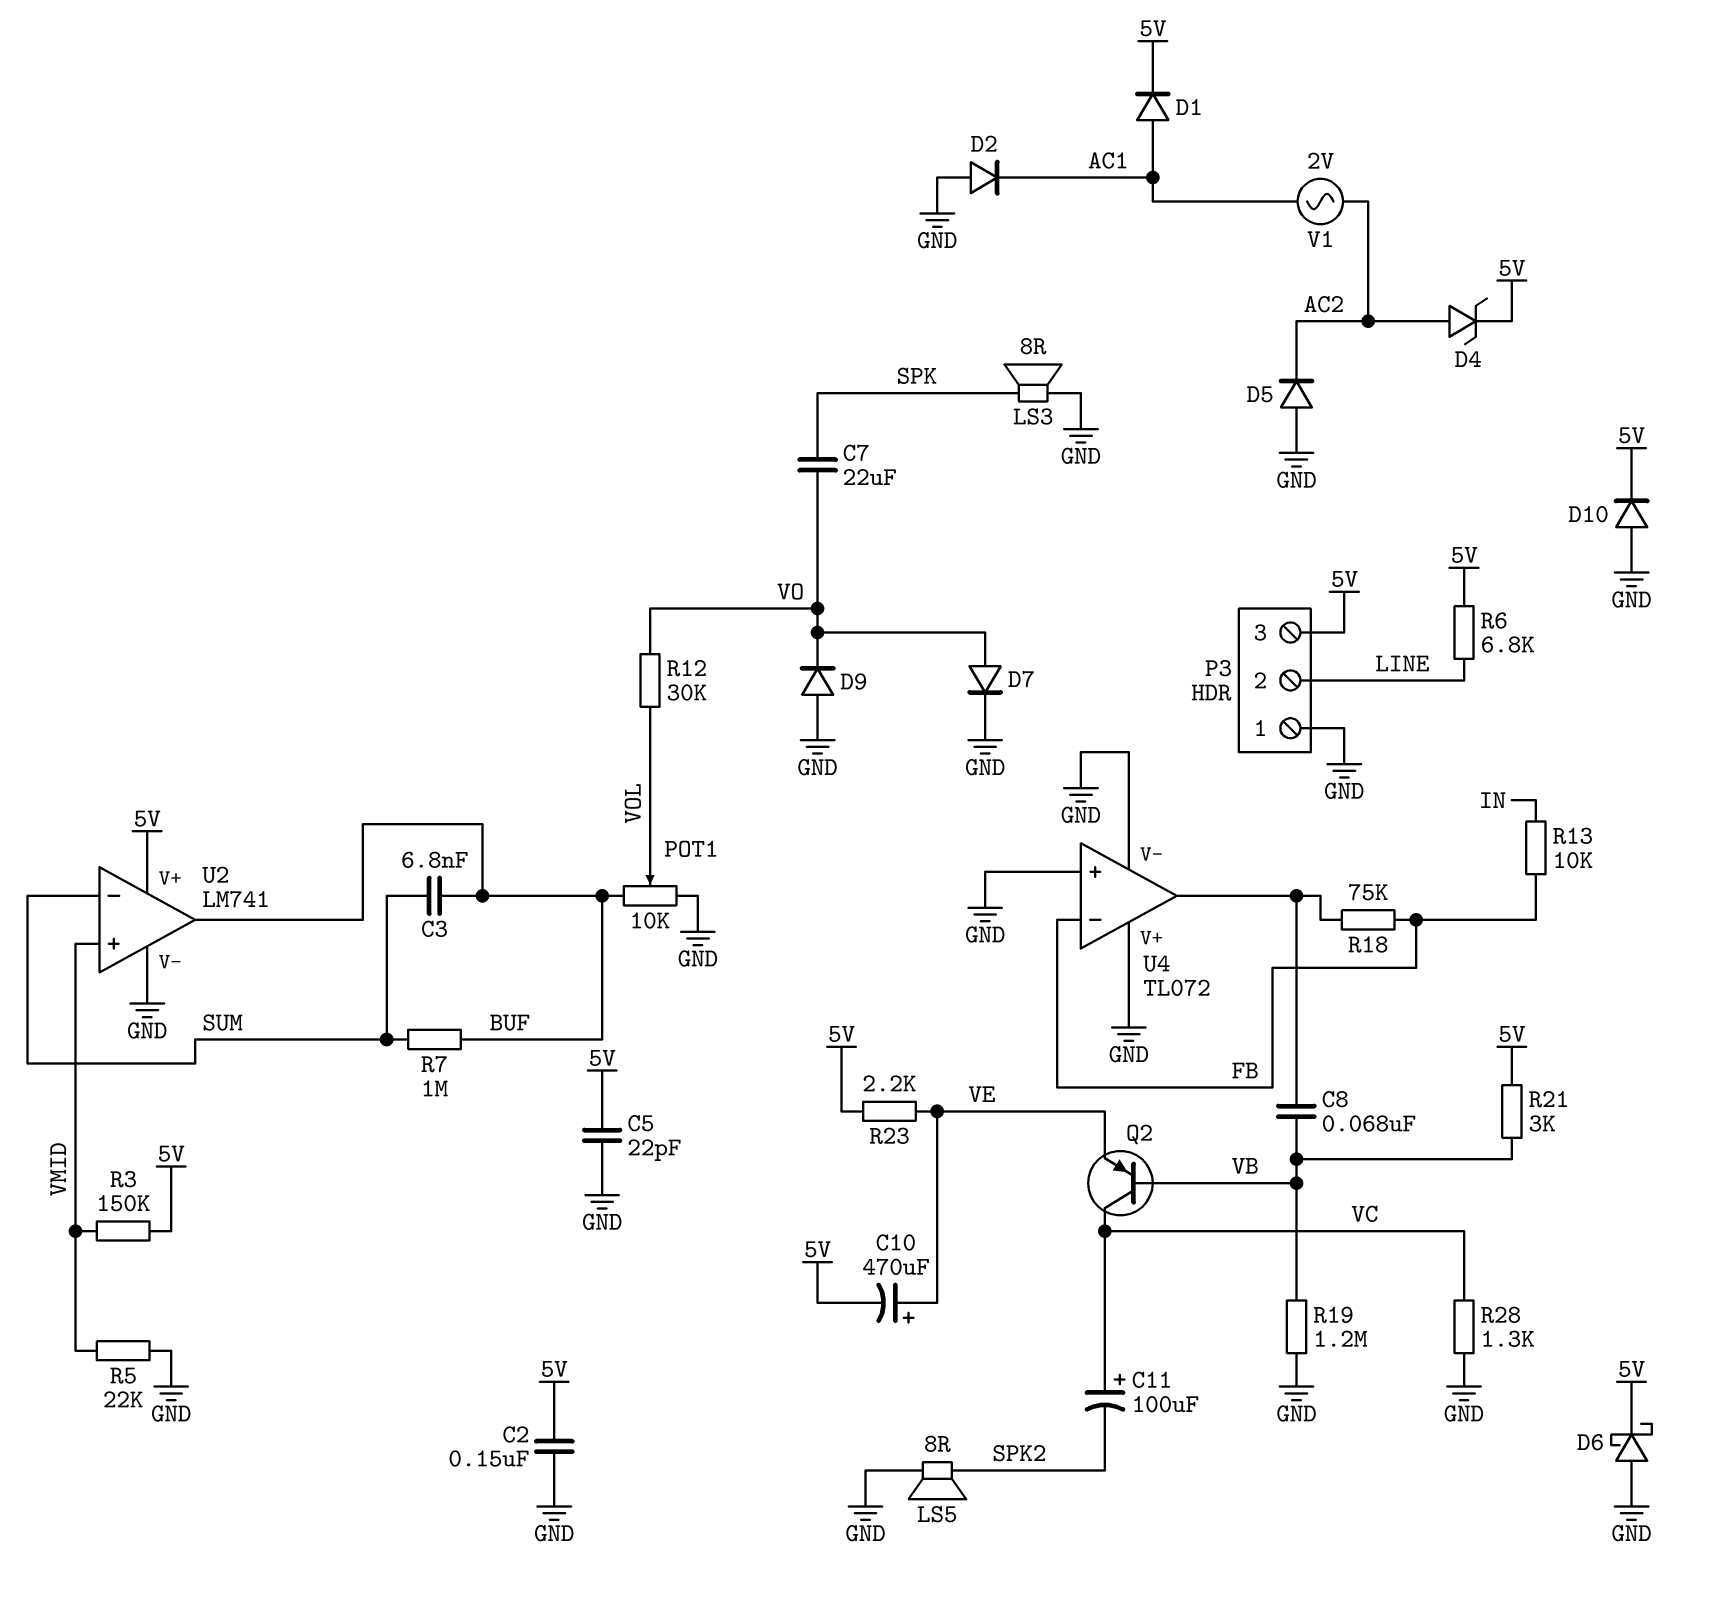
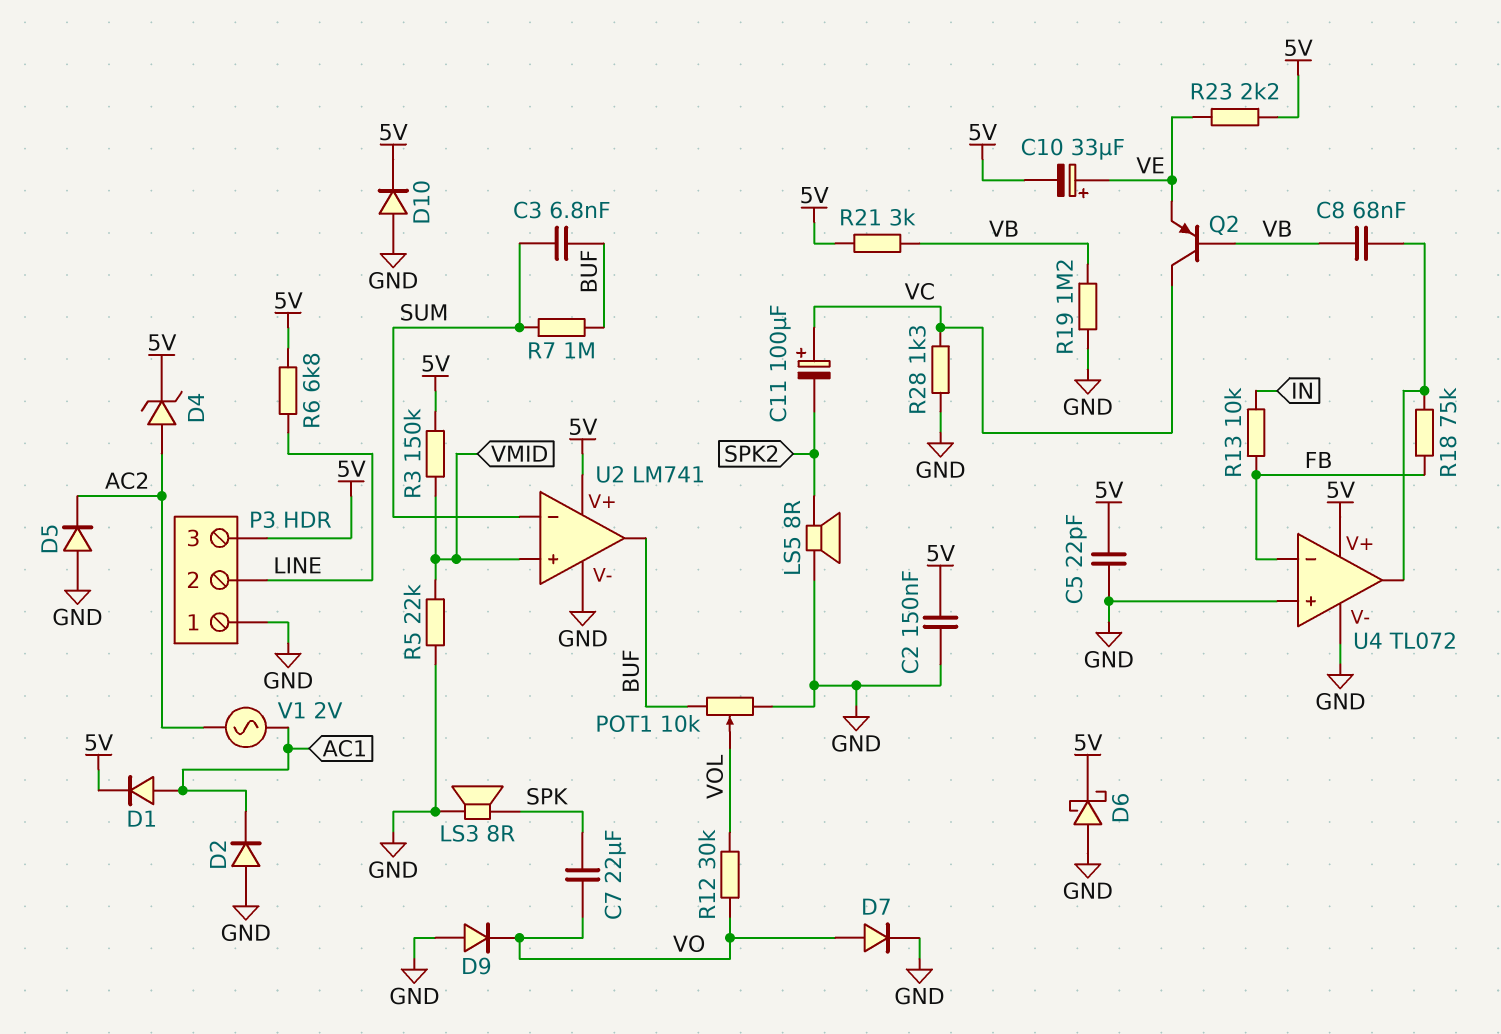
C10: 470uF (plus VE, minus 5V) -> 33uF (plus VE, minus 5V)
U4 pin V+: GND -> 5V

